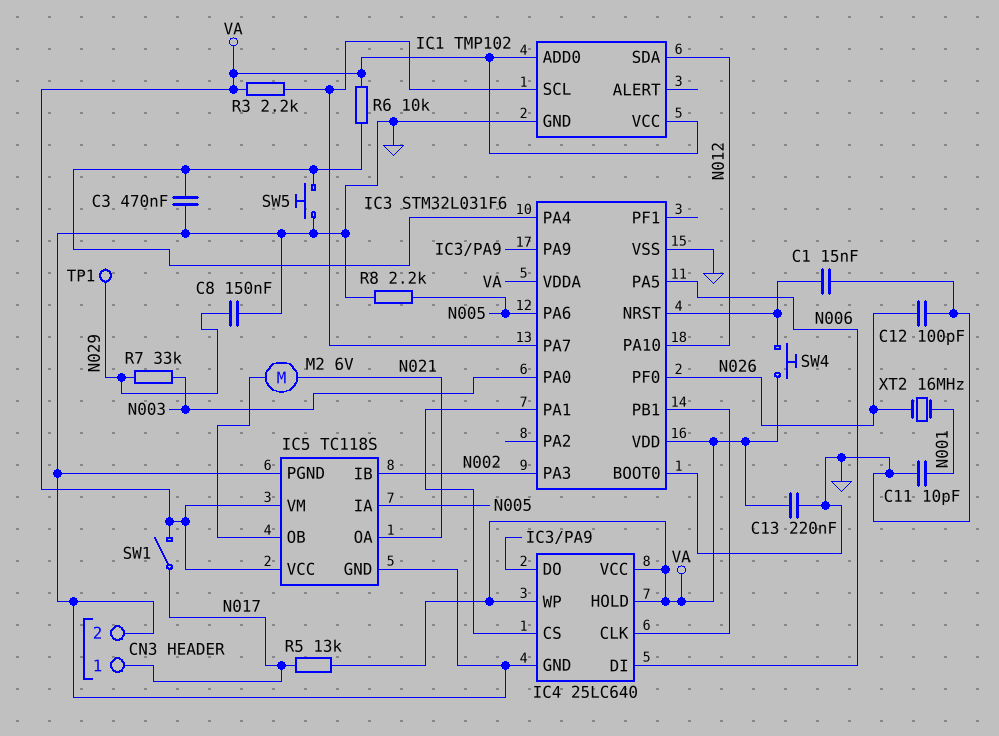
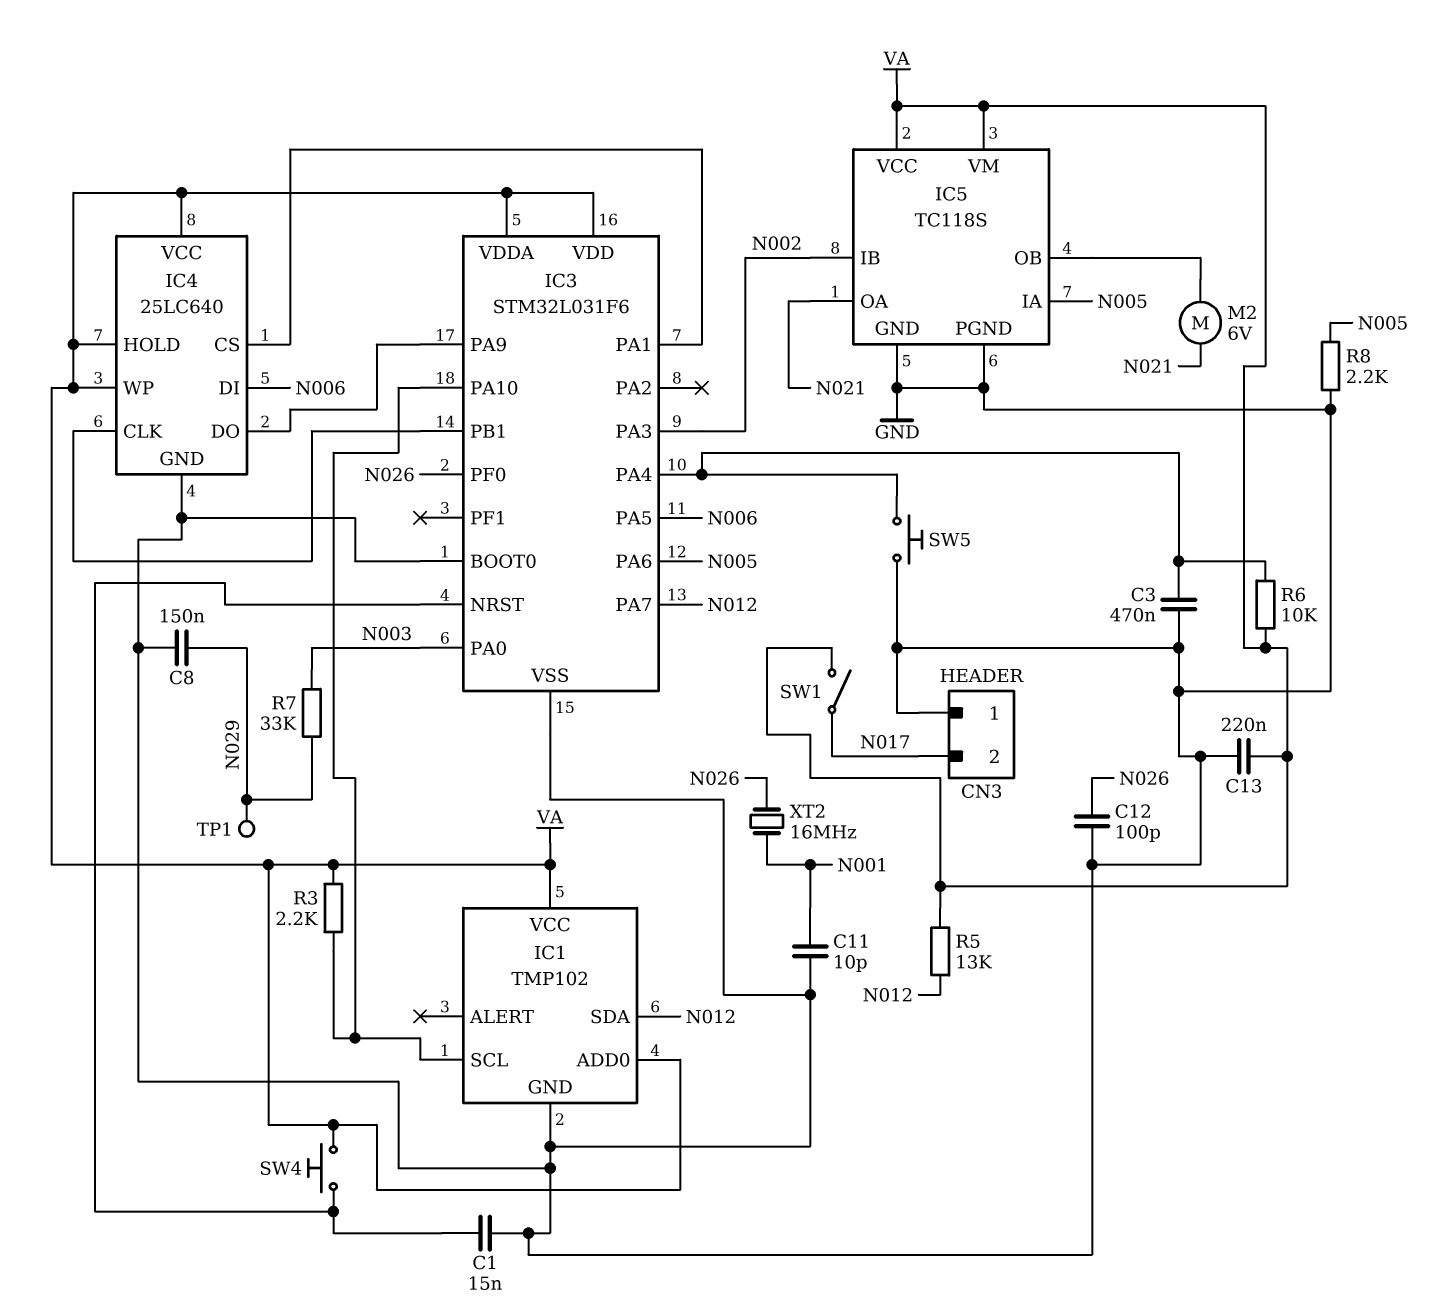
CN3 pin 1: N017 -> GND
CN3 pin 2: GND -> N017
IC3 pin PA7: IC1/SCL -> N012
IC3 pin PA10: N012 -> IC1/SCL
R5: 13k (N017, VA) -> 13k (N012, VA)

